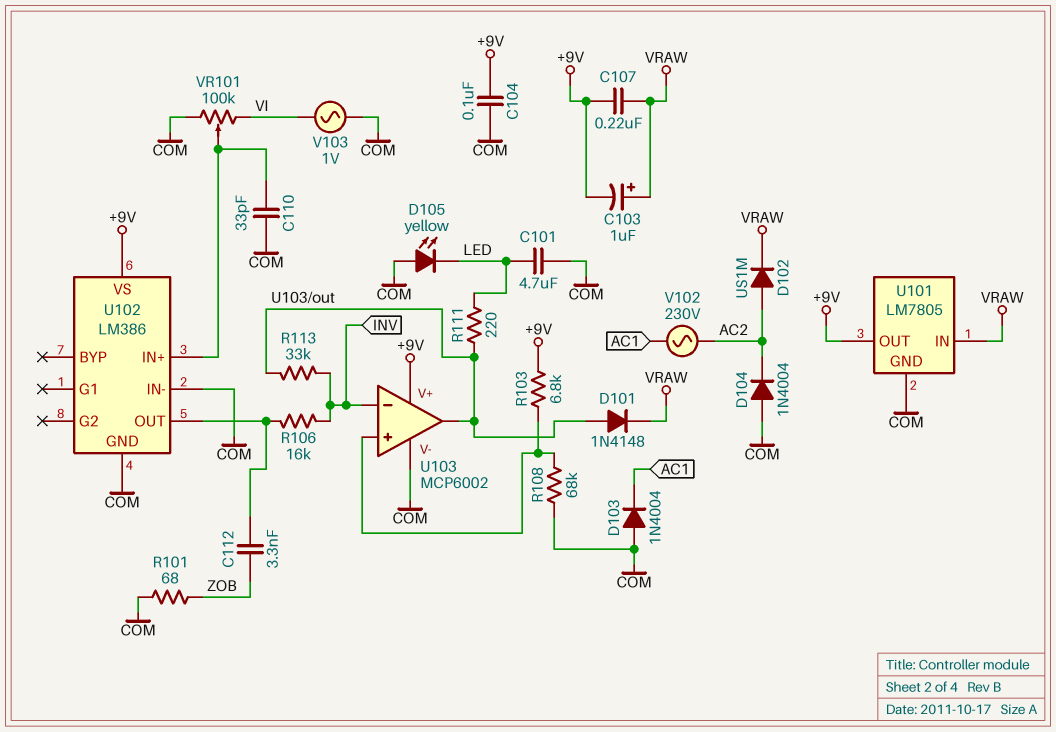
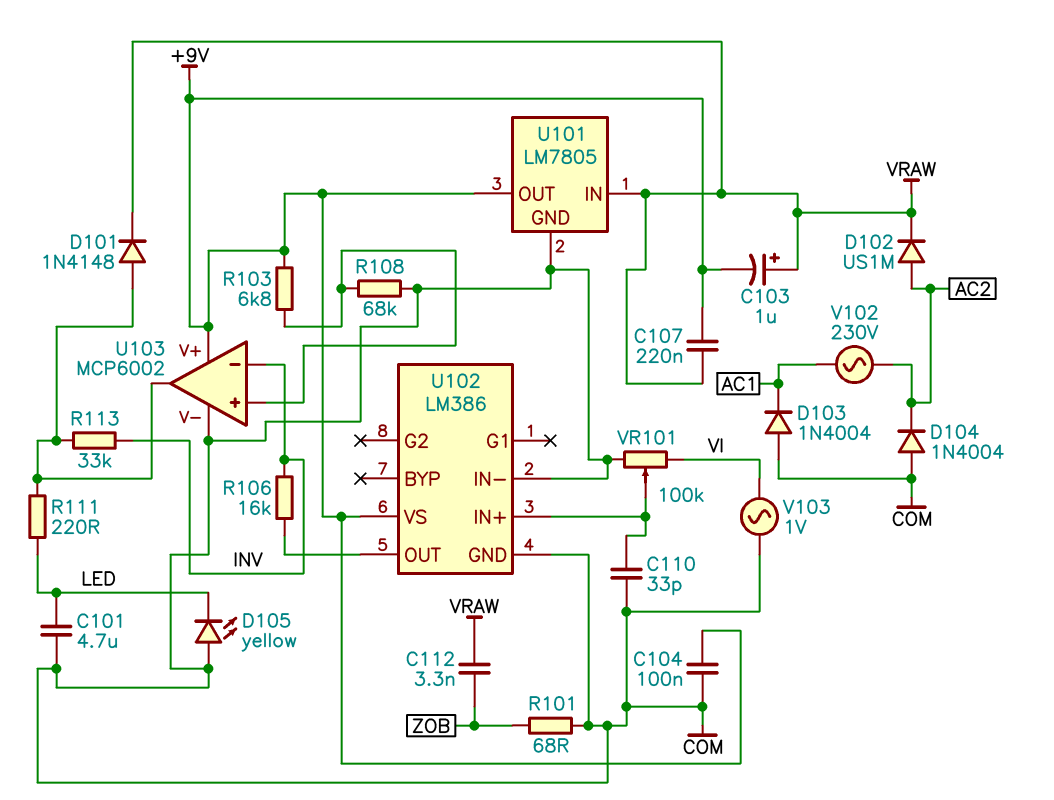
C112: 3.3nF (U102/OUT, ZOB) -> 3.3nF (VRAW, ZOB)

